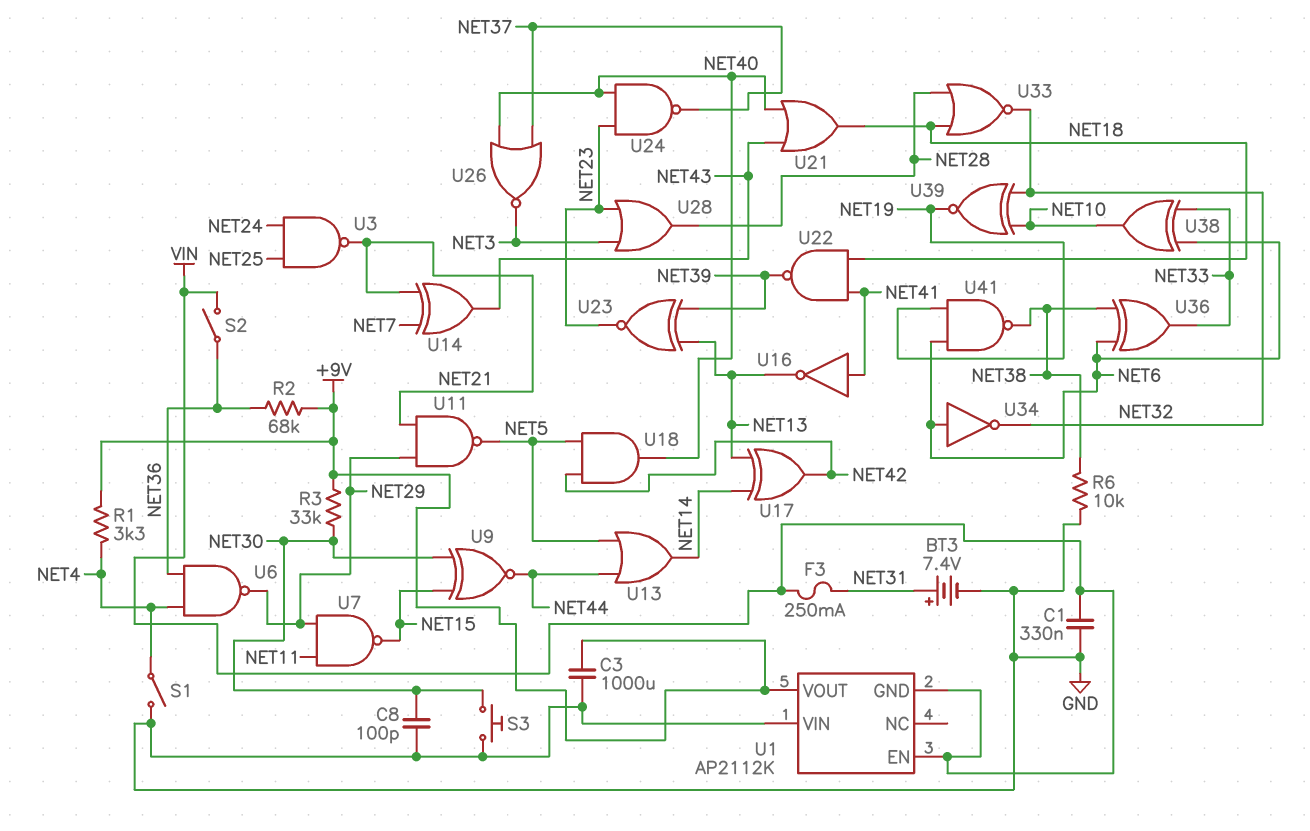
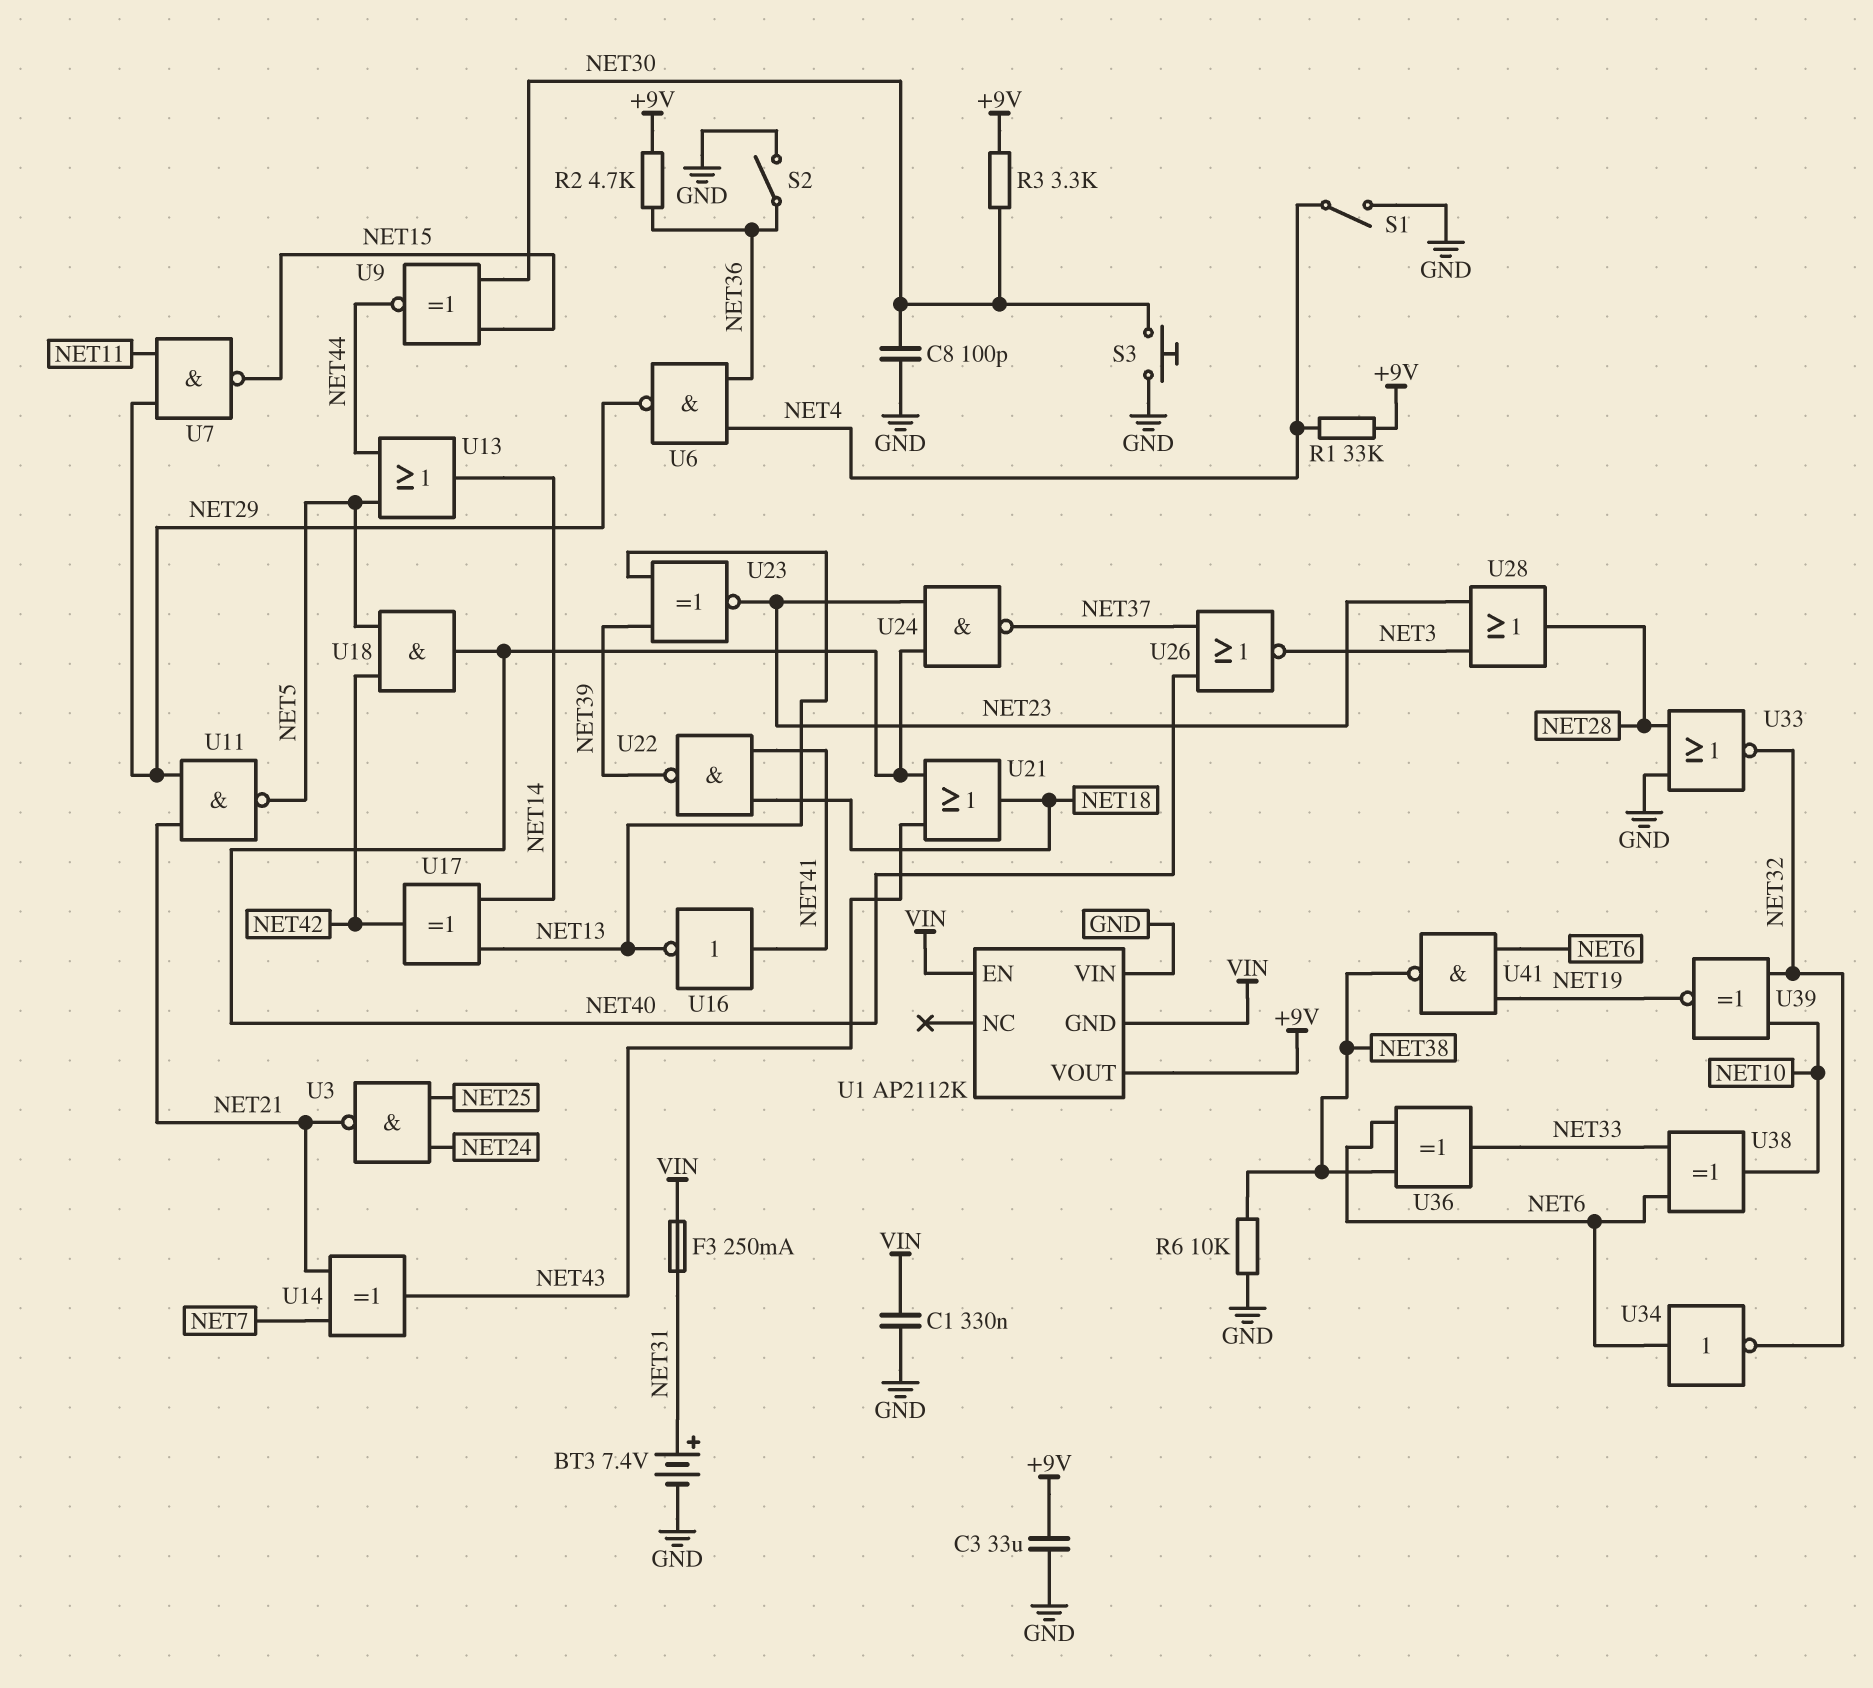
C3: 1000uF (+9V, GND) -> 33uF (+9V, GND)
R1: 3.3k (+9V, NET4) -> 33k (+9V, NET4)
R2: 68k (+9V, NET36) -> 4.7k (+9V, NET36)
R3: 33k (+9V, NET30) -> 3.3k (+9V, NET30)
S2: switch (NET36, VIN) -> switch (GND, NET36)
U33: NOR (in NET18, in NET28, out NET32) -> NOR (in GND, in NET28, out NET32)

